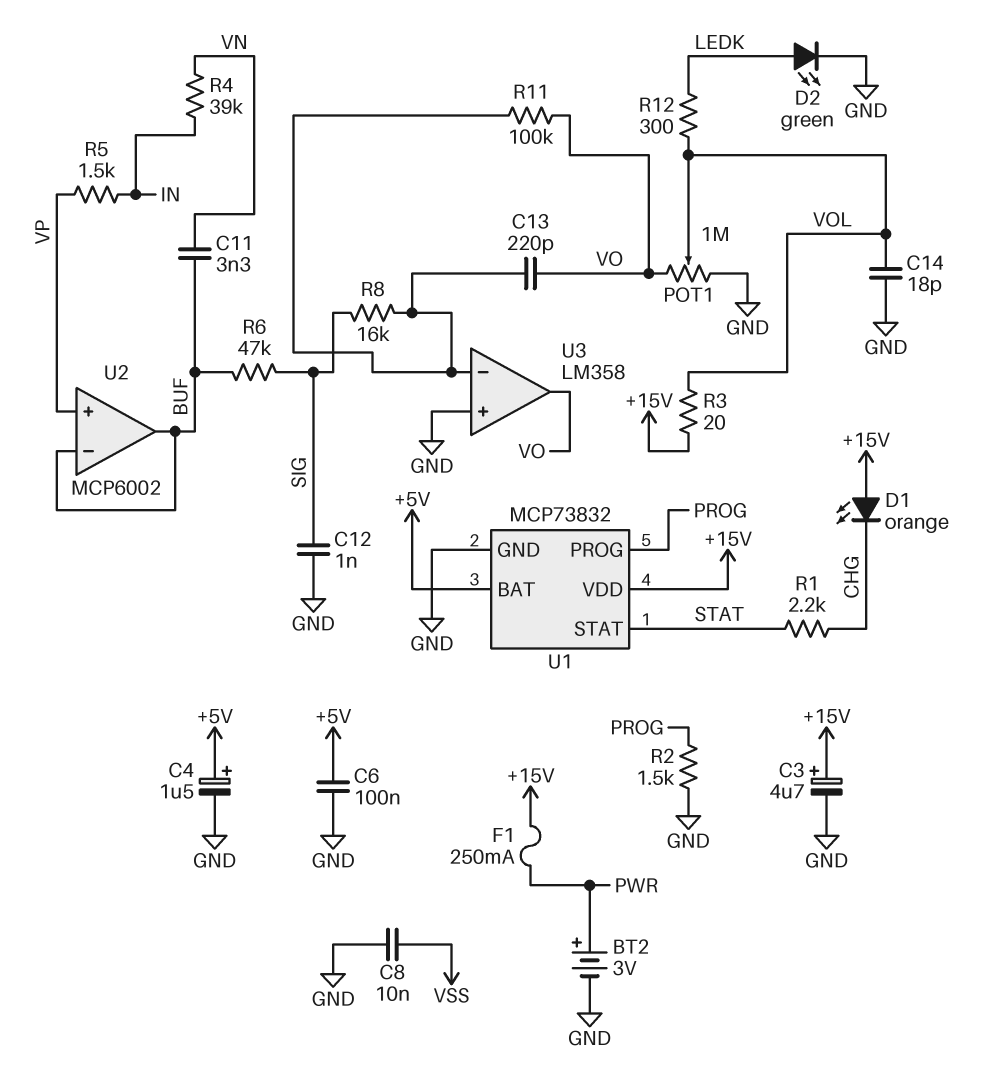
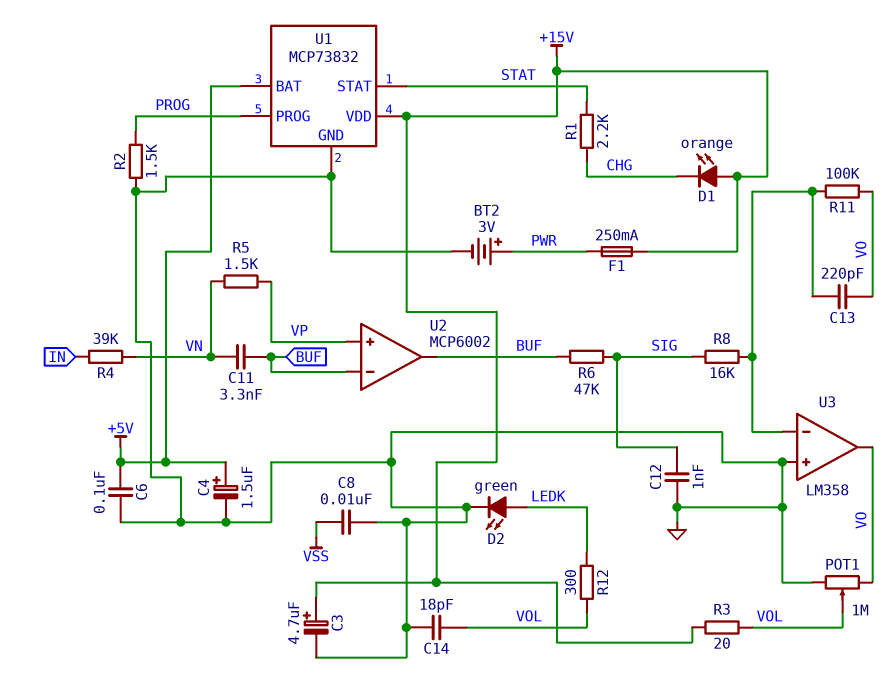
R5: 1.5k (IN, VP) -> 1.5k (VN, VP)

